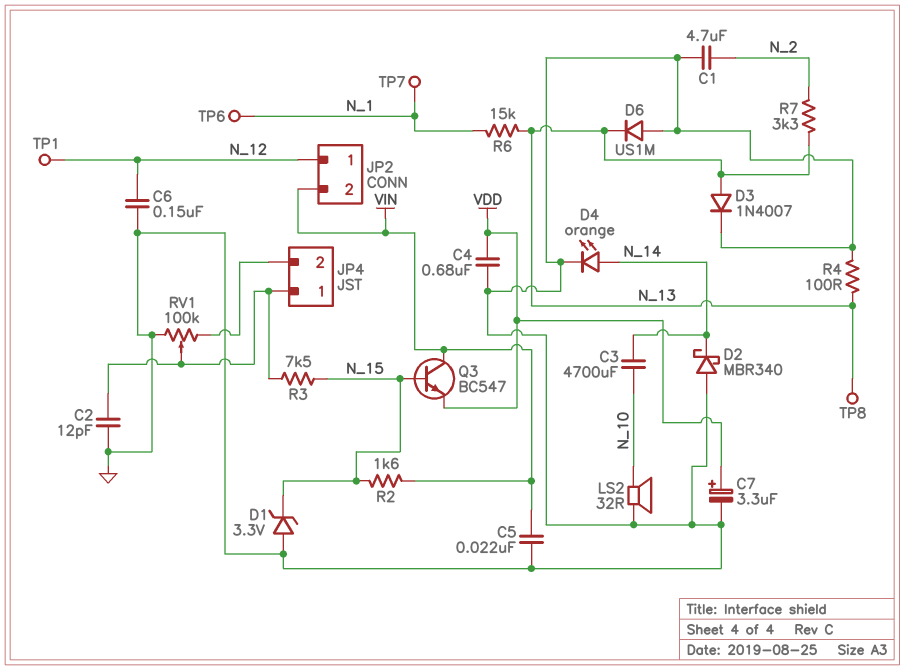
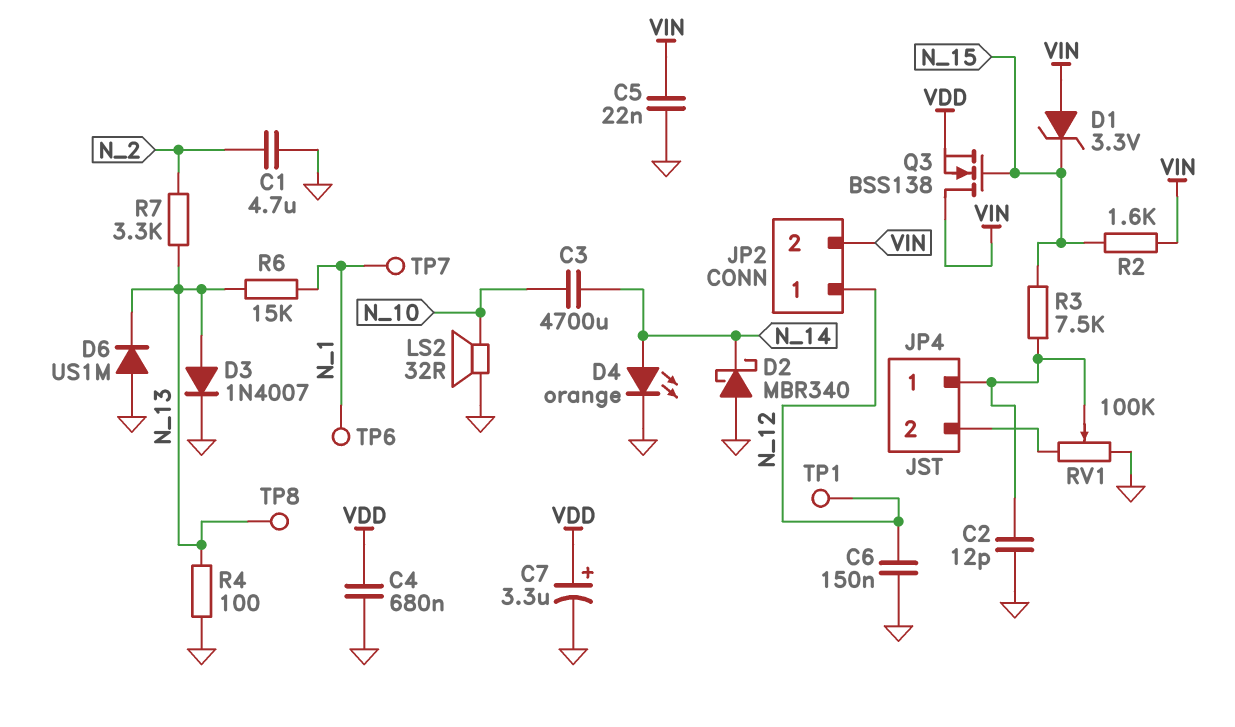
D1: zener 3.3V (A GND, K N_15) -> zener 3.3V (A VIN, K N_15)
Q3: NPN BC547 (B N_15, C VIN, E VDD) -> NMOS BSS138 (G N_15, D VIN, S VDD)

